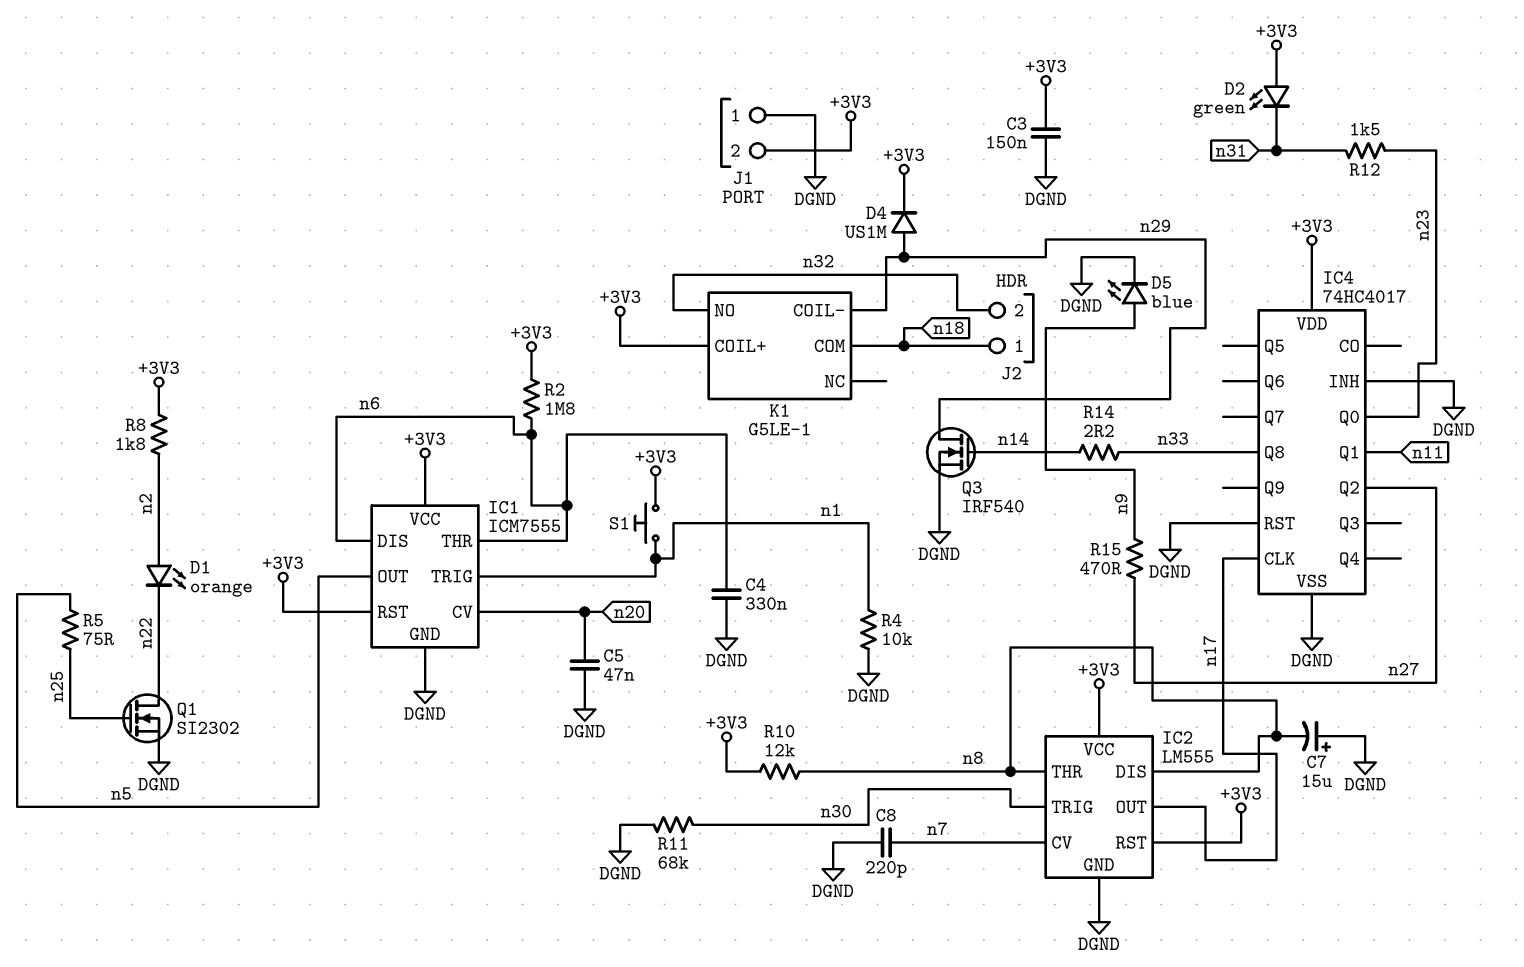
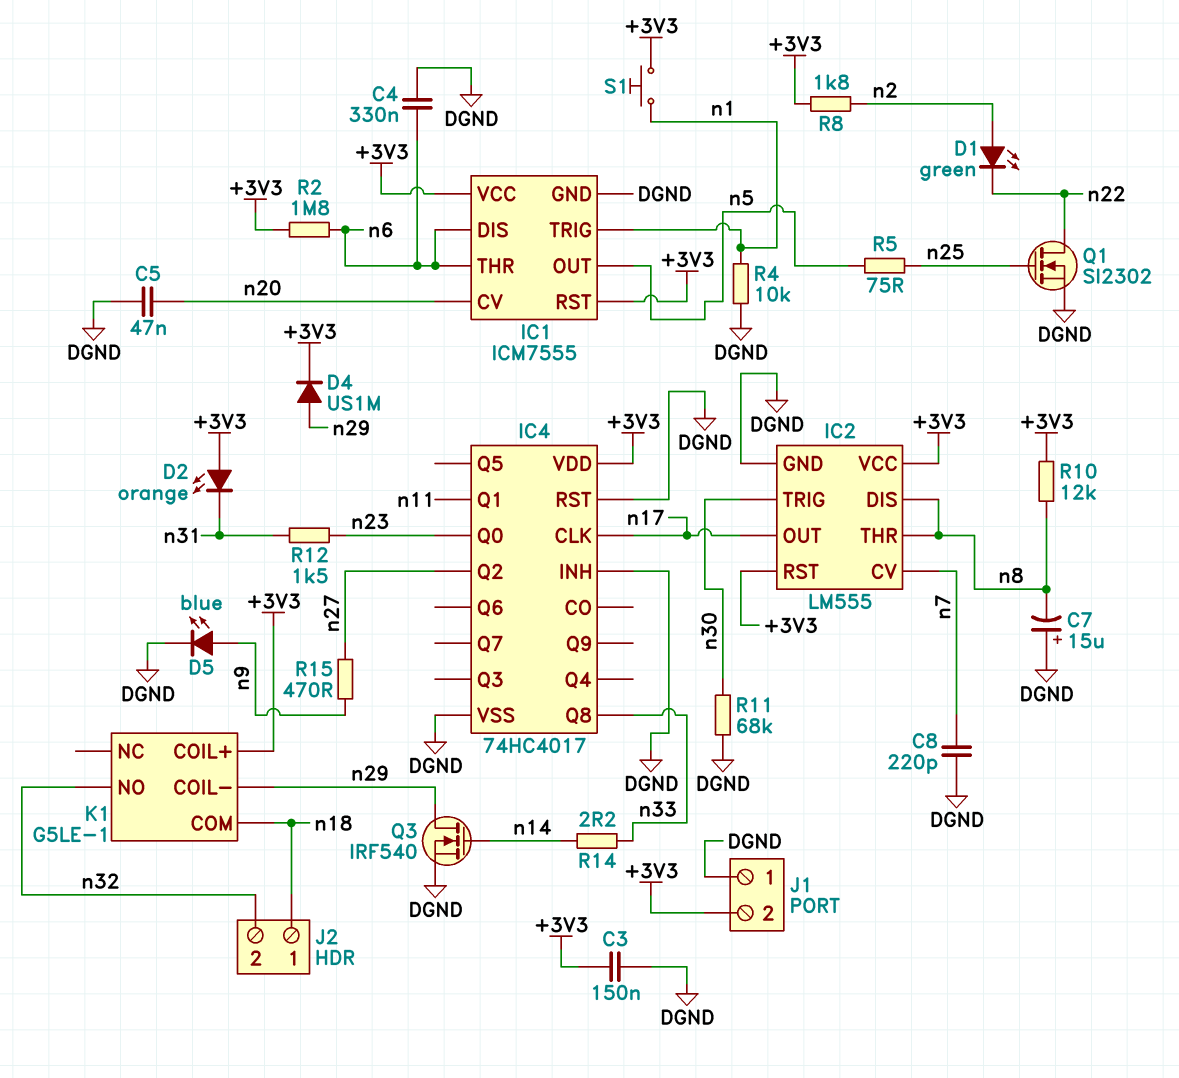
D1: LED orange (A n2, K n22) -> LED green (A n2, K n22)
D2: LED green (A +3V3, K n31) -> LED orange (A +3V3, K n31)

